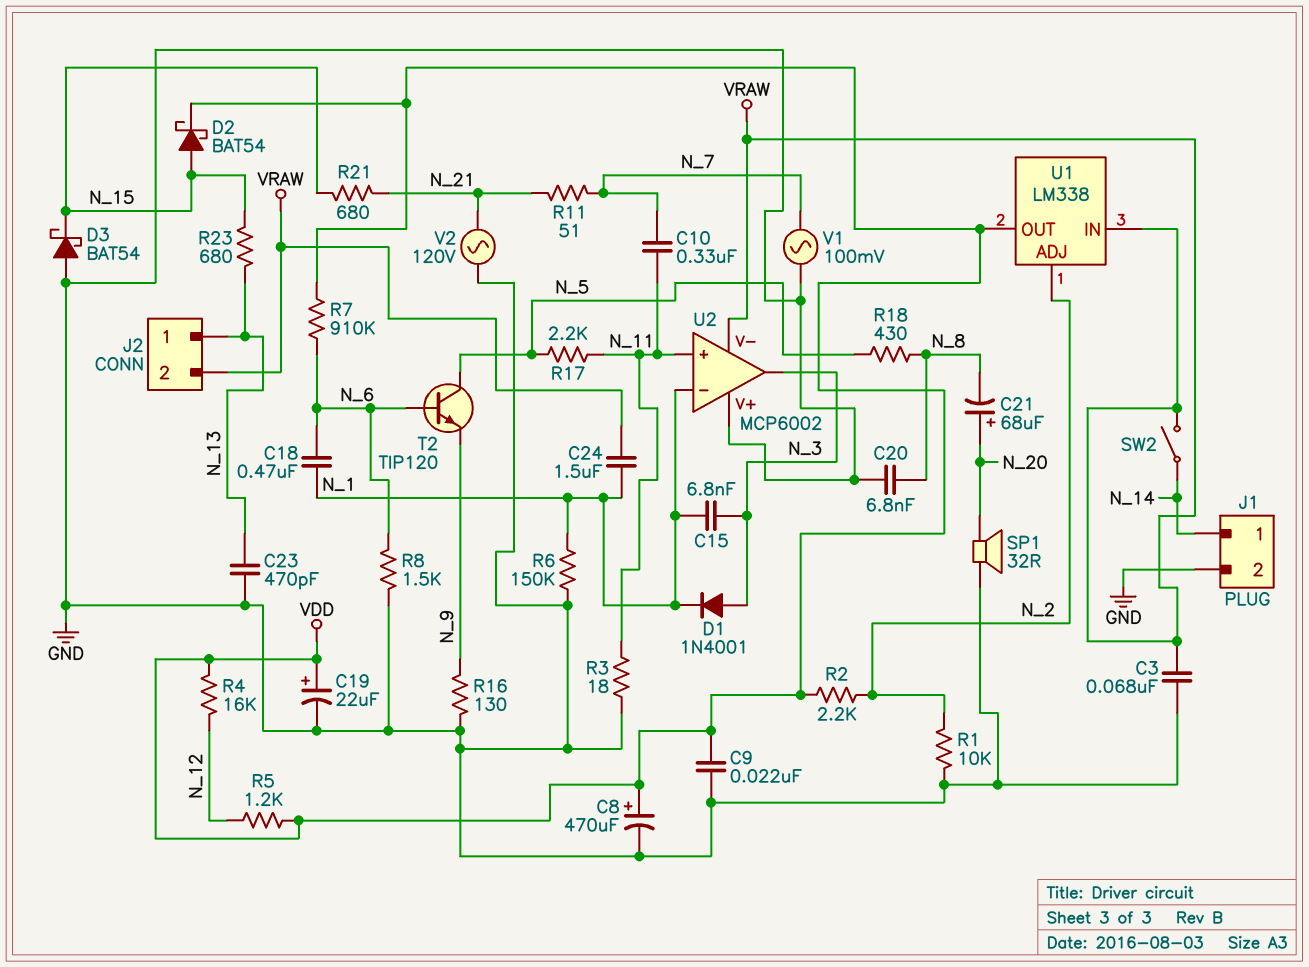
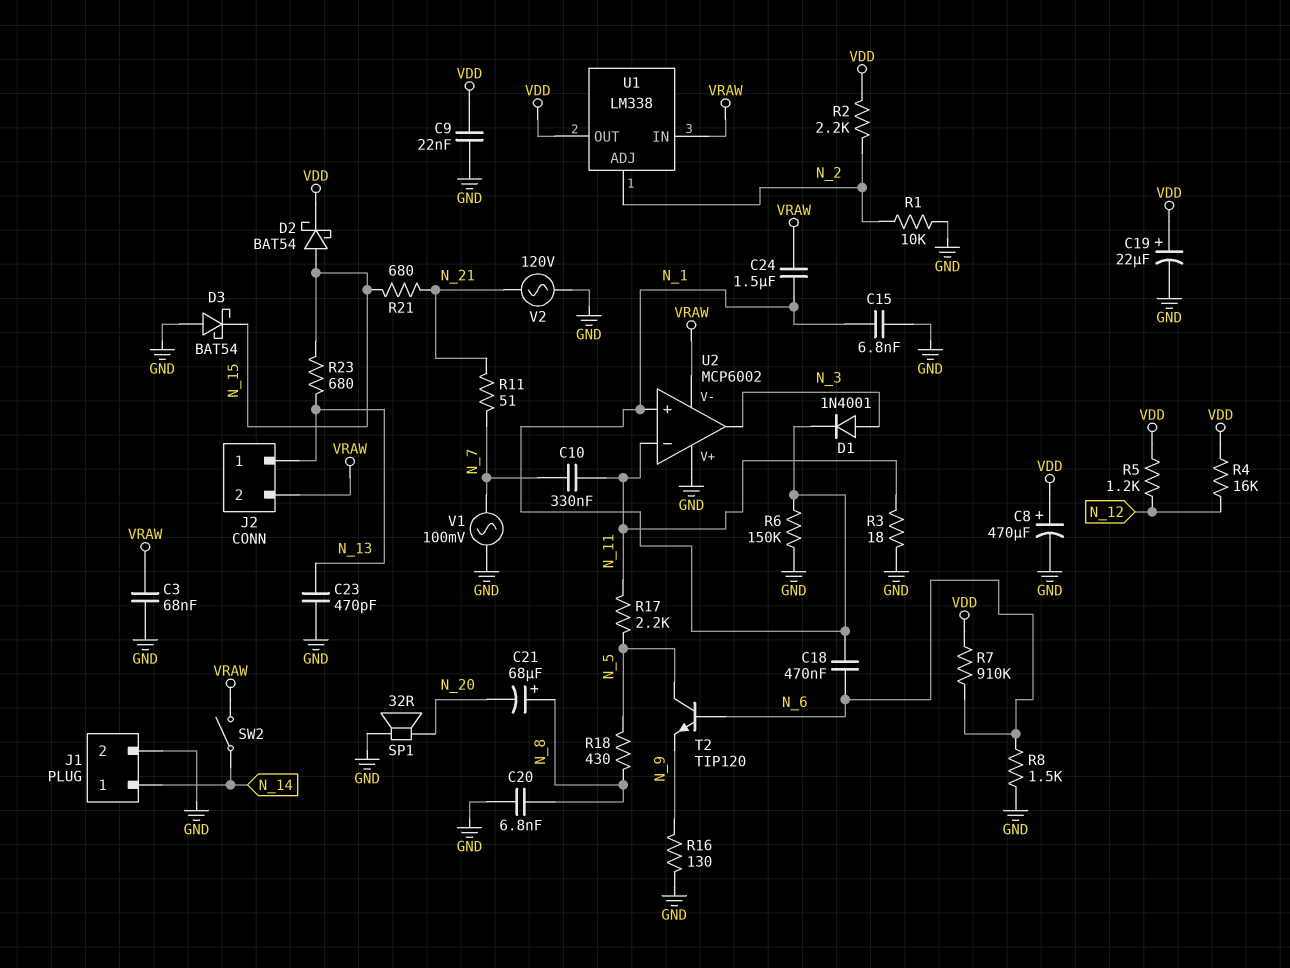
C15: 6.8nF (N_1, N_3) -> 6.8nF (GND, N_1)
C21: 68uF (plus N_20, minus N_8) -> 68uF (plus N_8, minus N_20)
U2 pin in+: N_11 -> N_1
U2 pin in-: N_1 -> N_11

